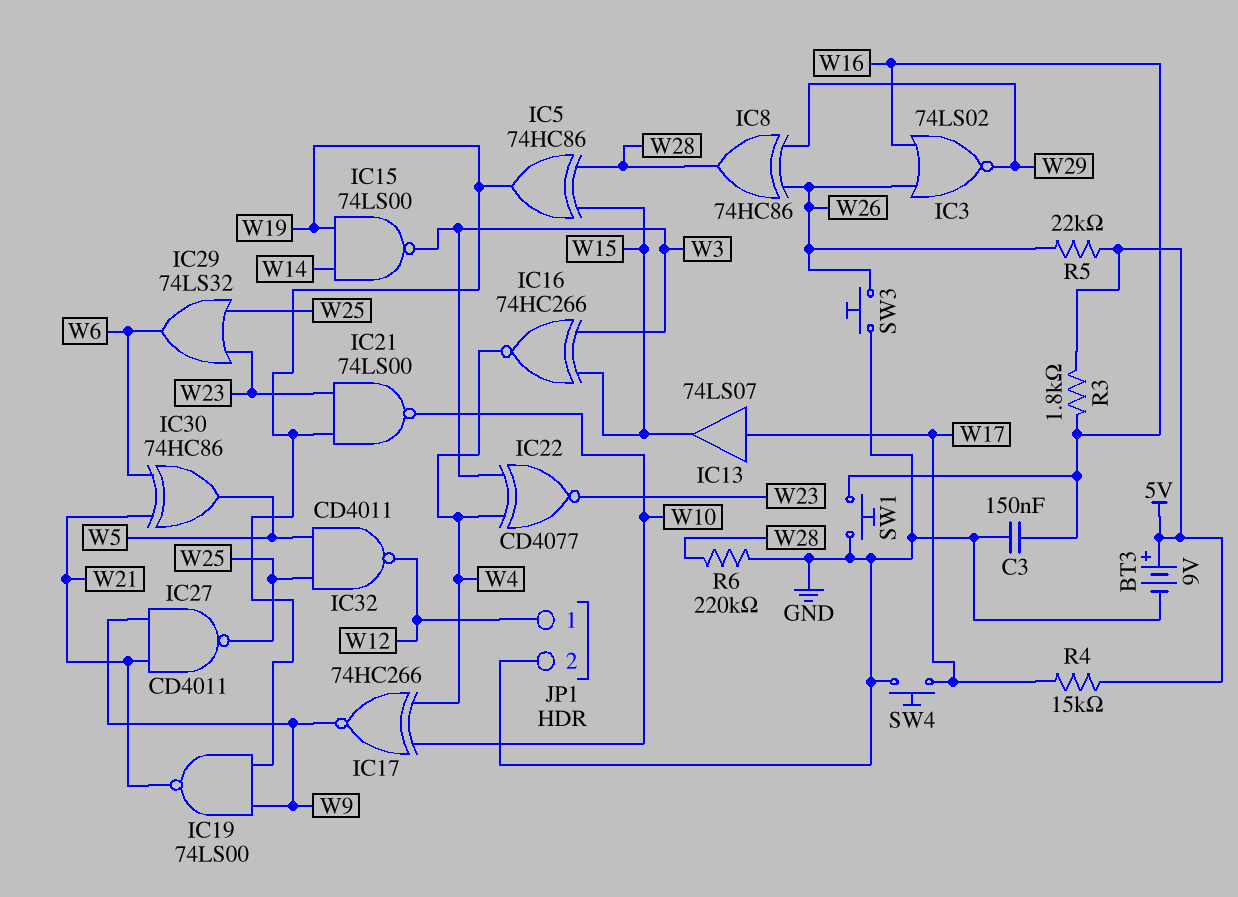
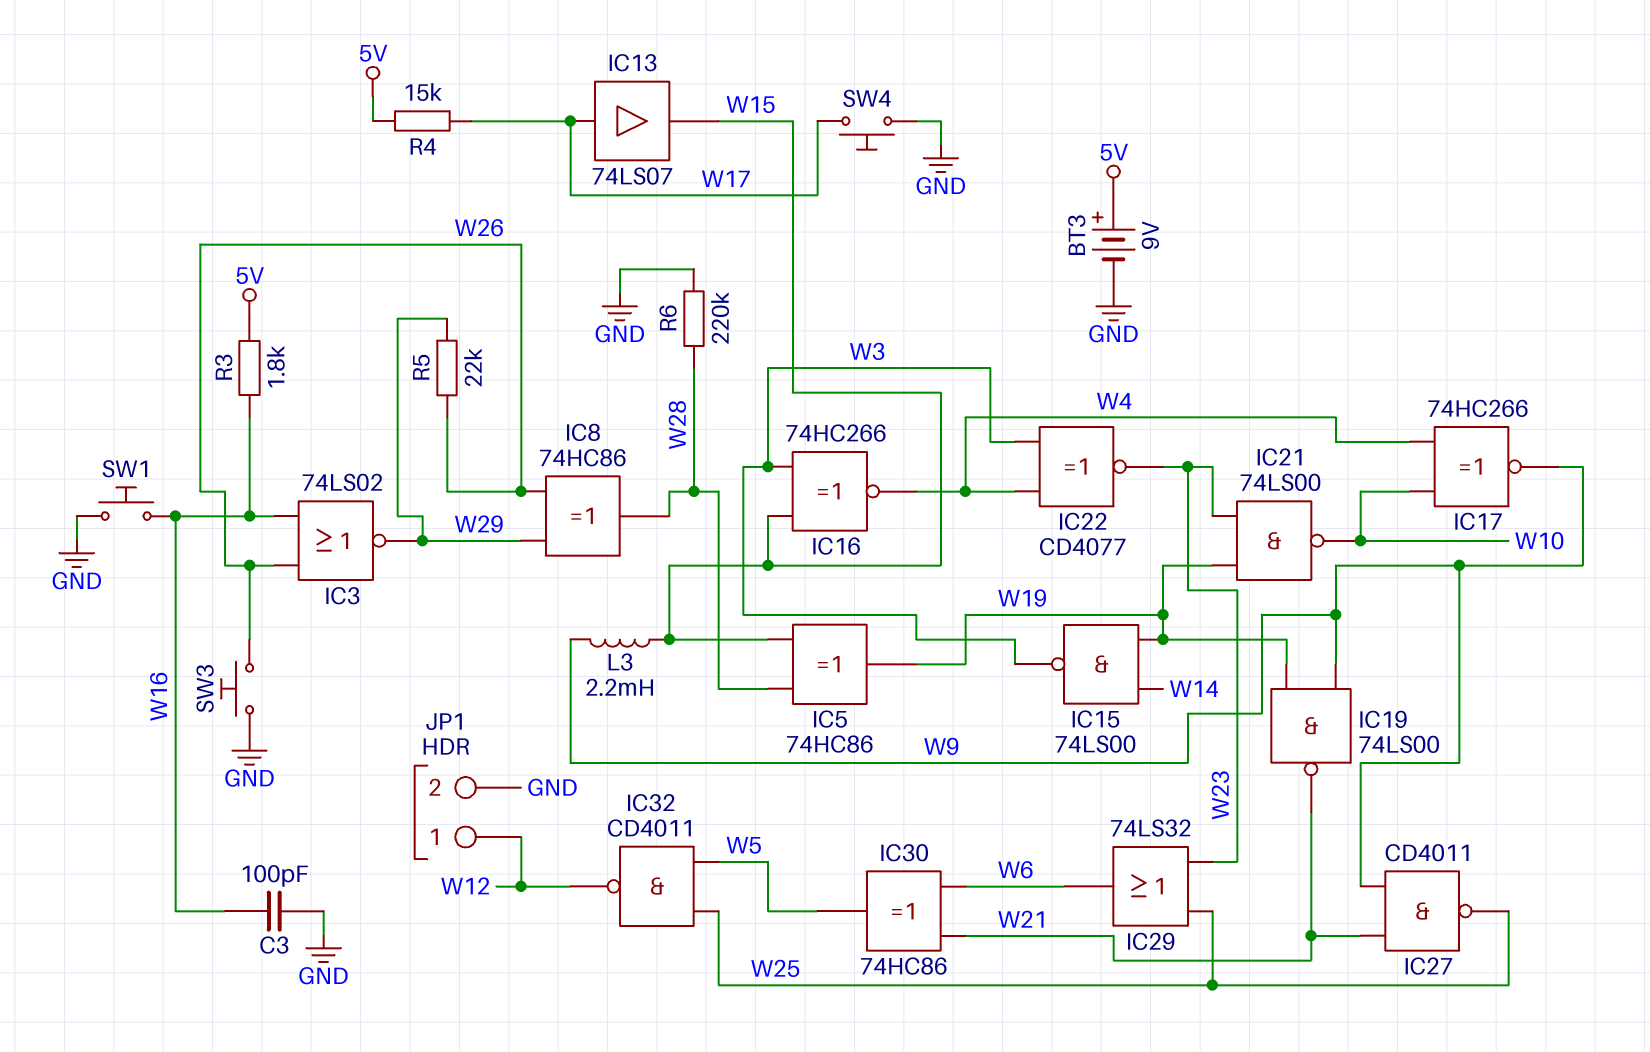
C3: 150nF (GND, W16) -> 100pF (GND, W16)
L3: none -> 2.2mH (W9, W15)
R5: 22k (5V, W26) -> 22k (W26, W29)

